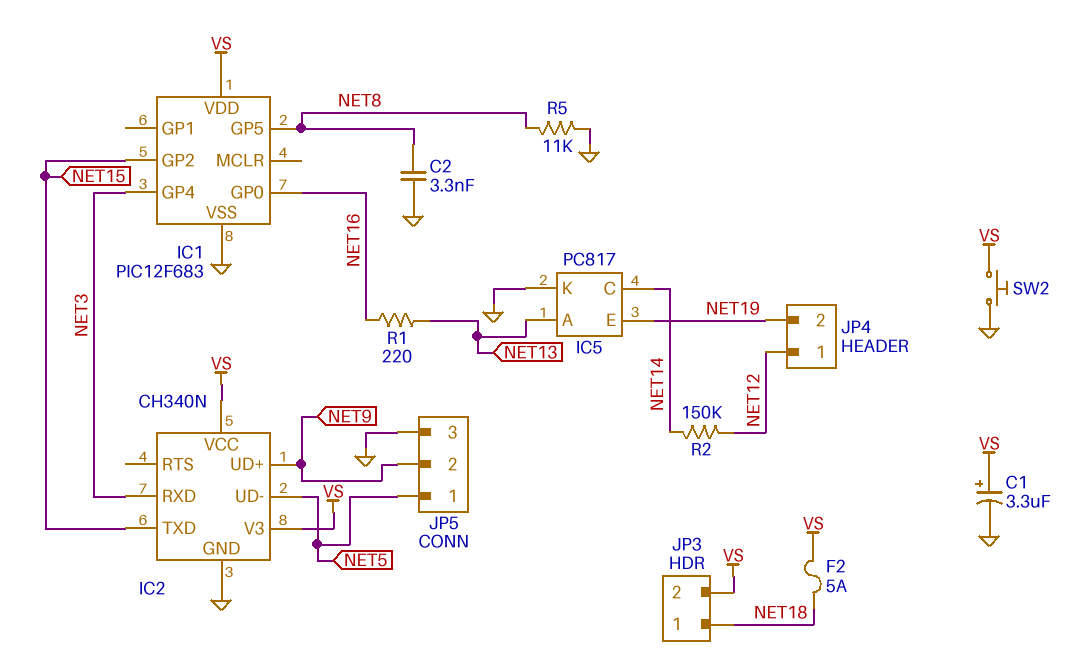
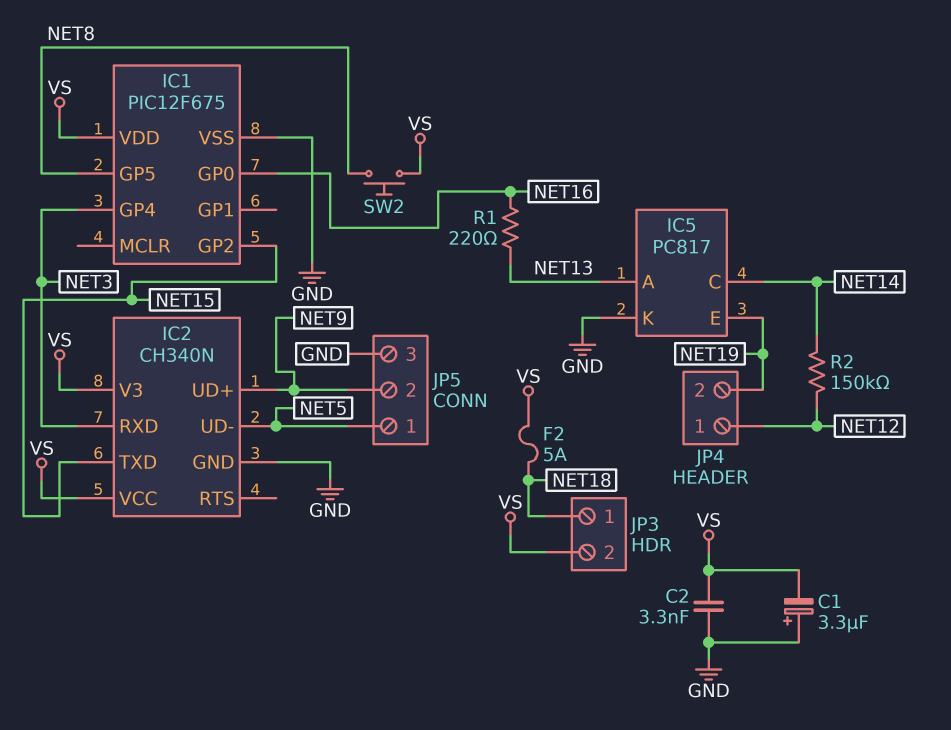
C1: 3.3uF (plus VS, minus GND) -> 3.3uF (plus GND, minus VS)
C2: 3.3nF (GND, NET8) -> 3.3nF (GND, VS)
IC1: PIC12F683 -> PIC12F675
R5: 11k (GND, NET8) -> none
SW2: button (GND, VS) -> button (NET8, VS)

